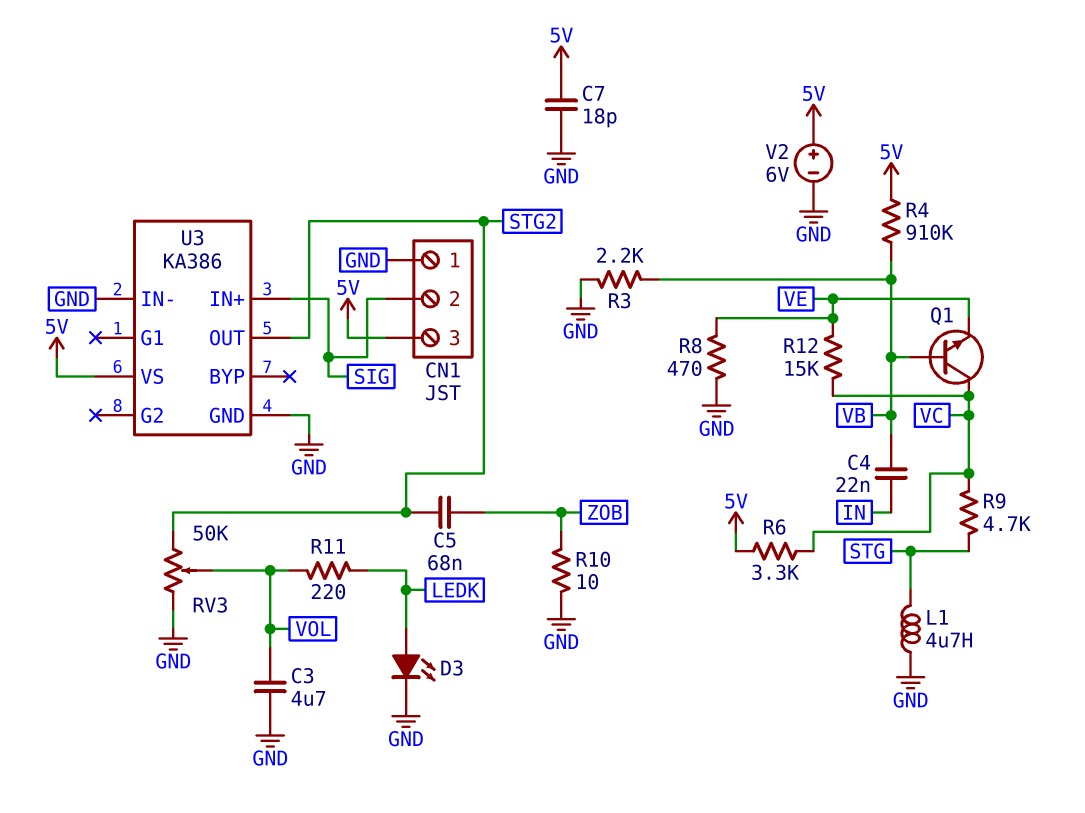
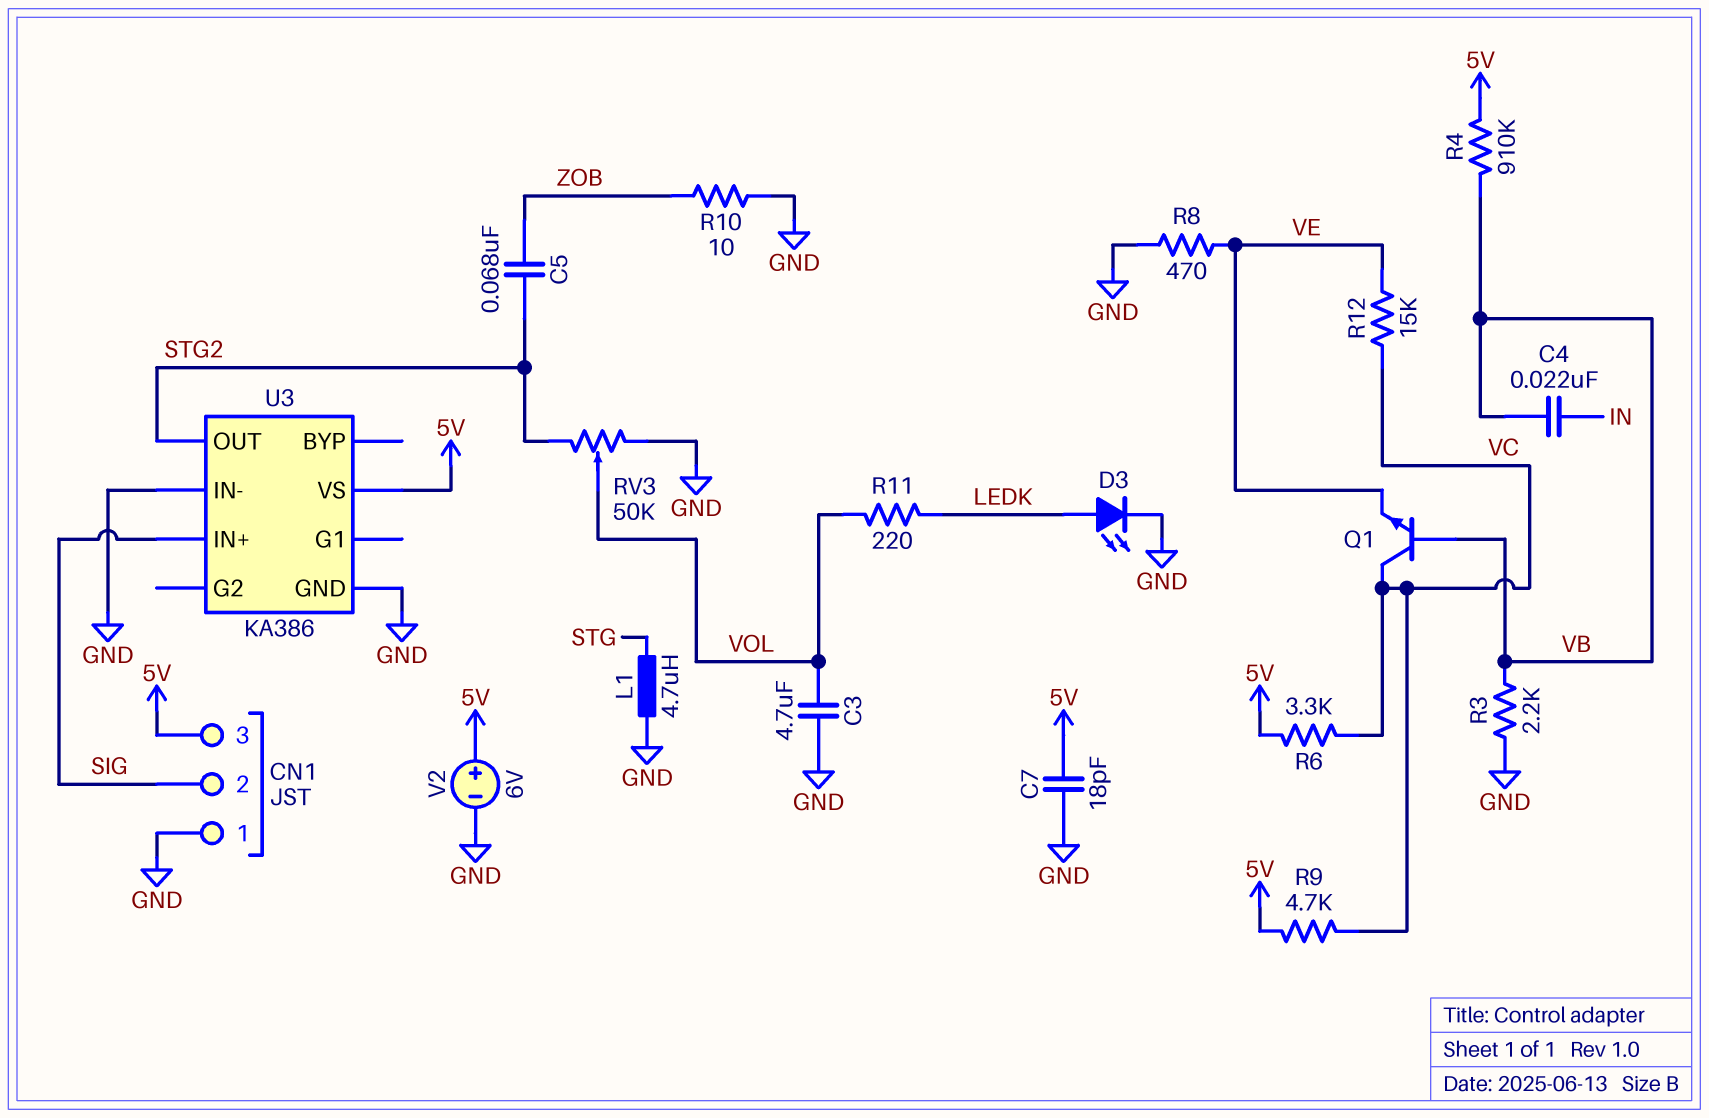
R9: 4.7k (STG, VC) -> 4.7k (5V, VC)

